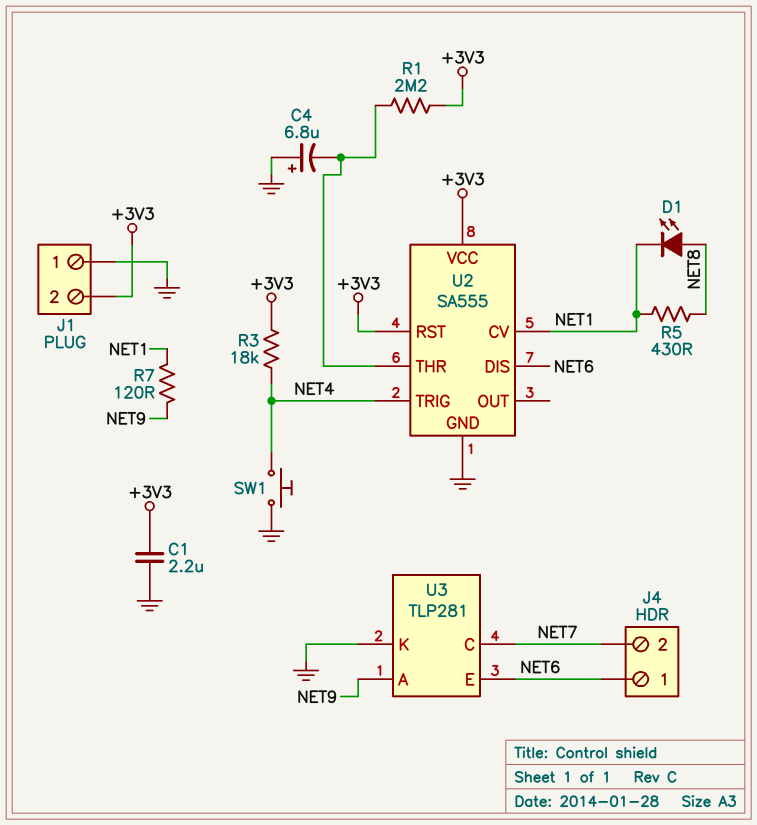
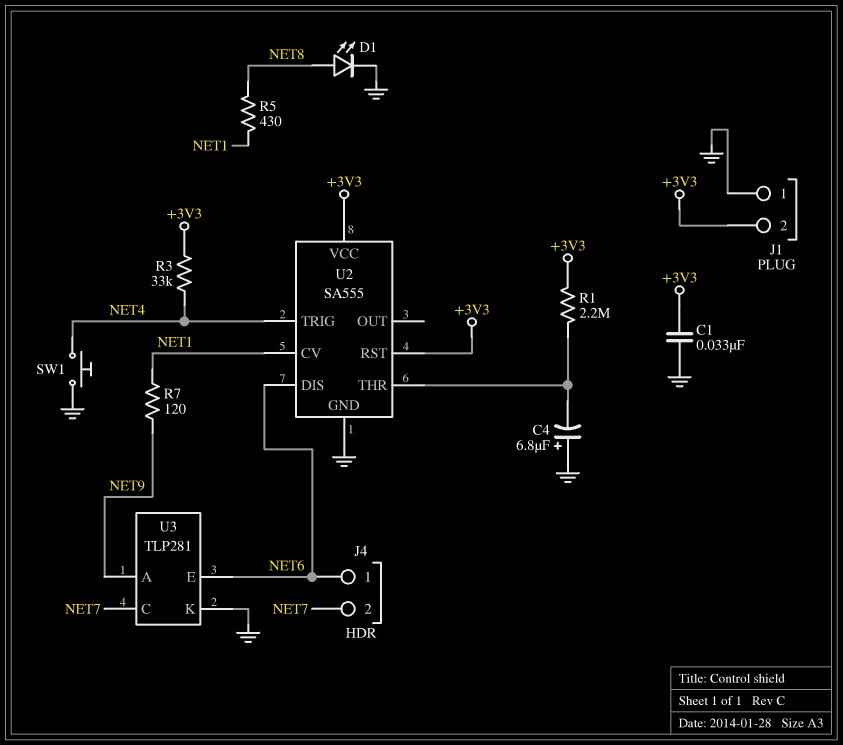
C1: 2.2uF (+3V3, GND) -> 33nF (+3V3, GND)
D1: LED (A NET8, K NET1) -> LED (A NET8, K GND)
R3: 18k (+3V3, NET4) -> 33k (+3V3, NET4)

